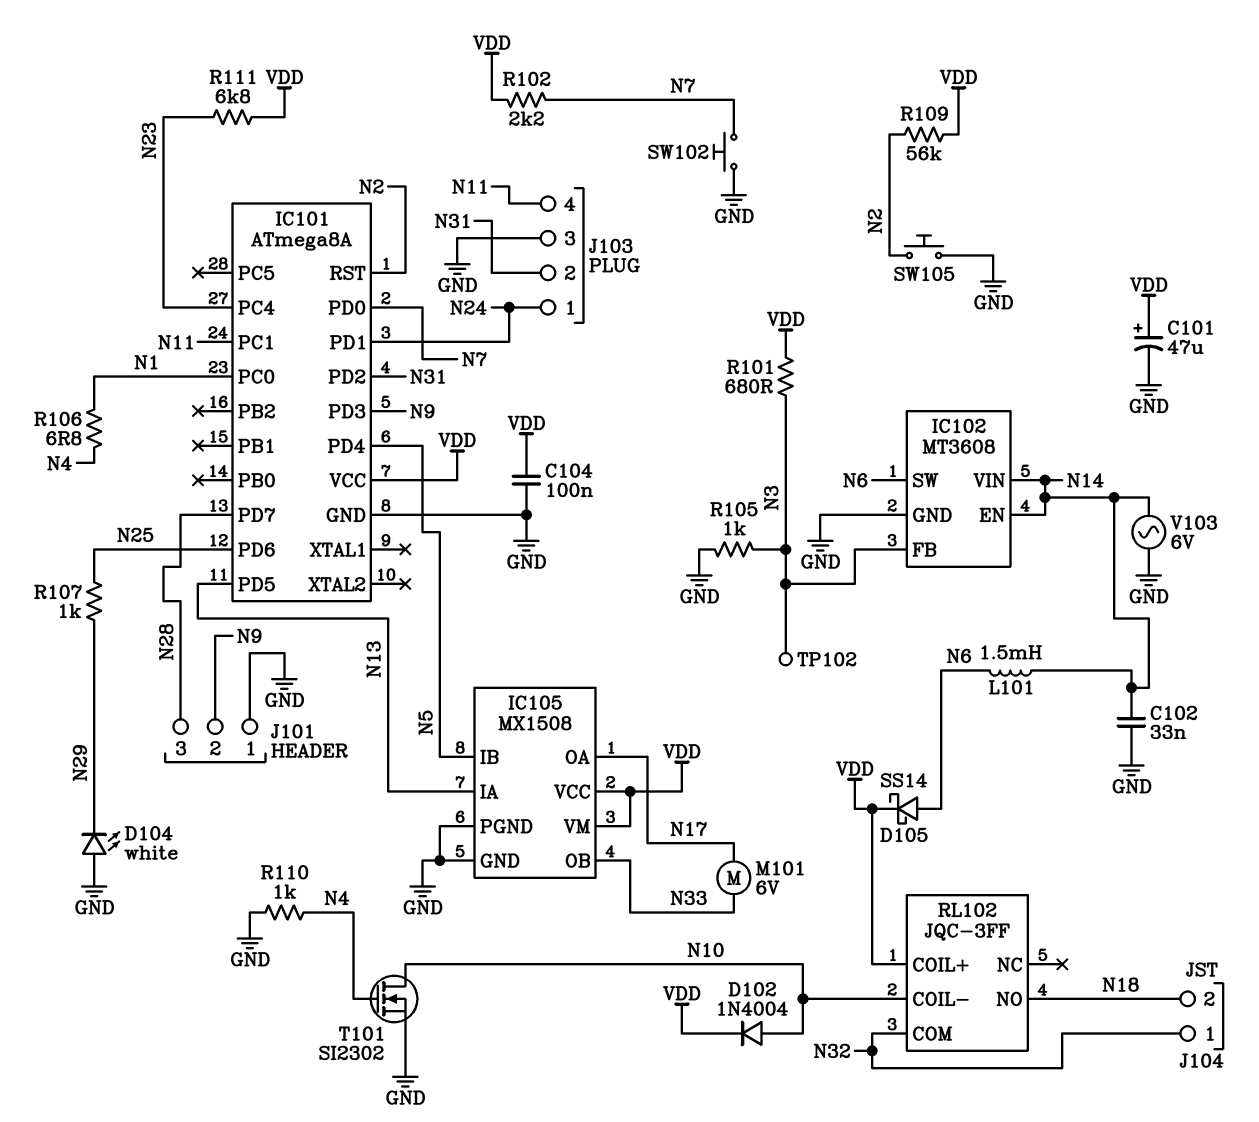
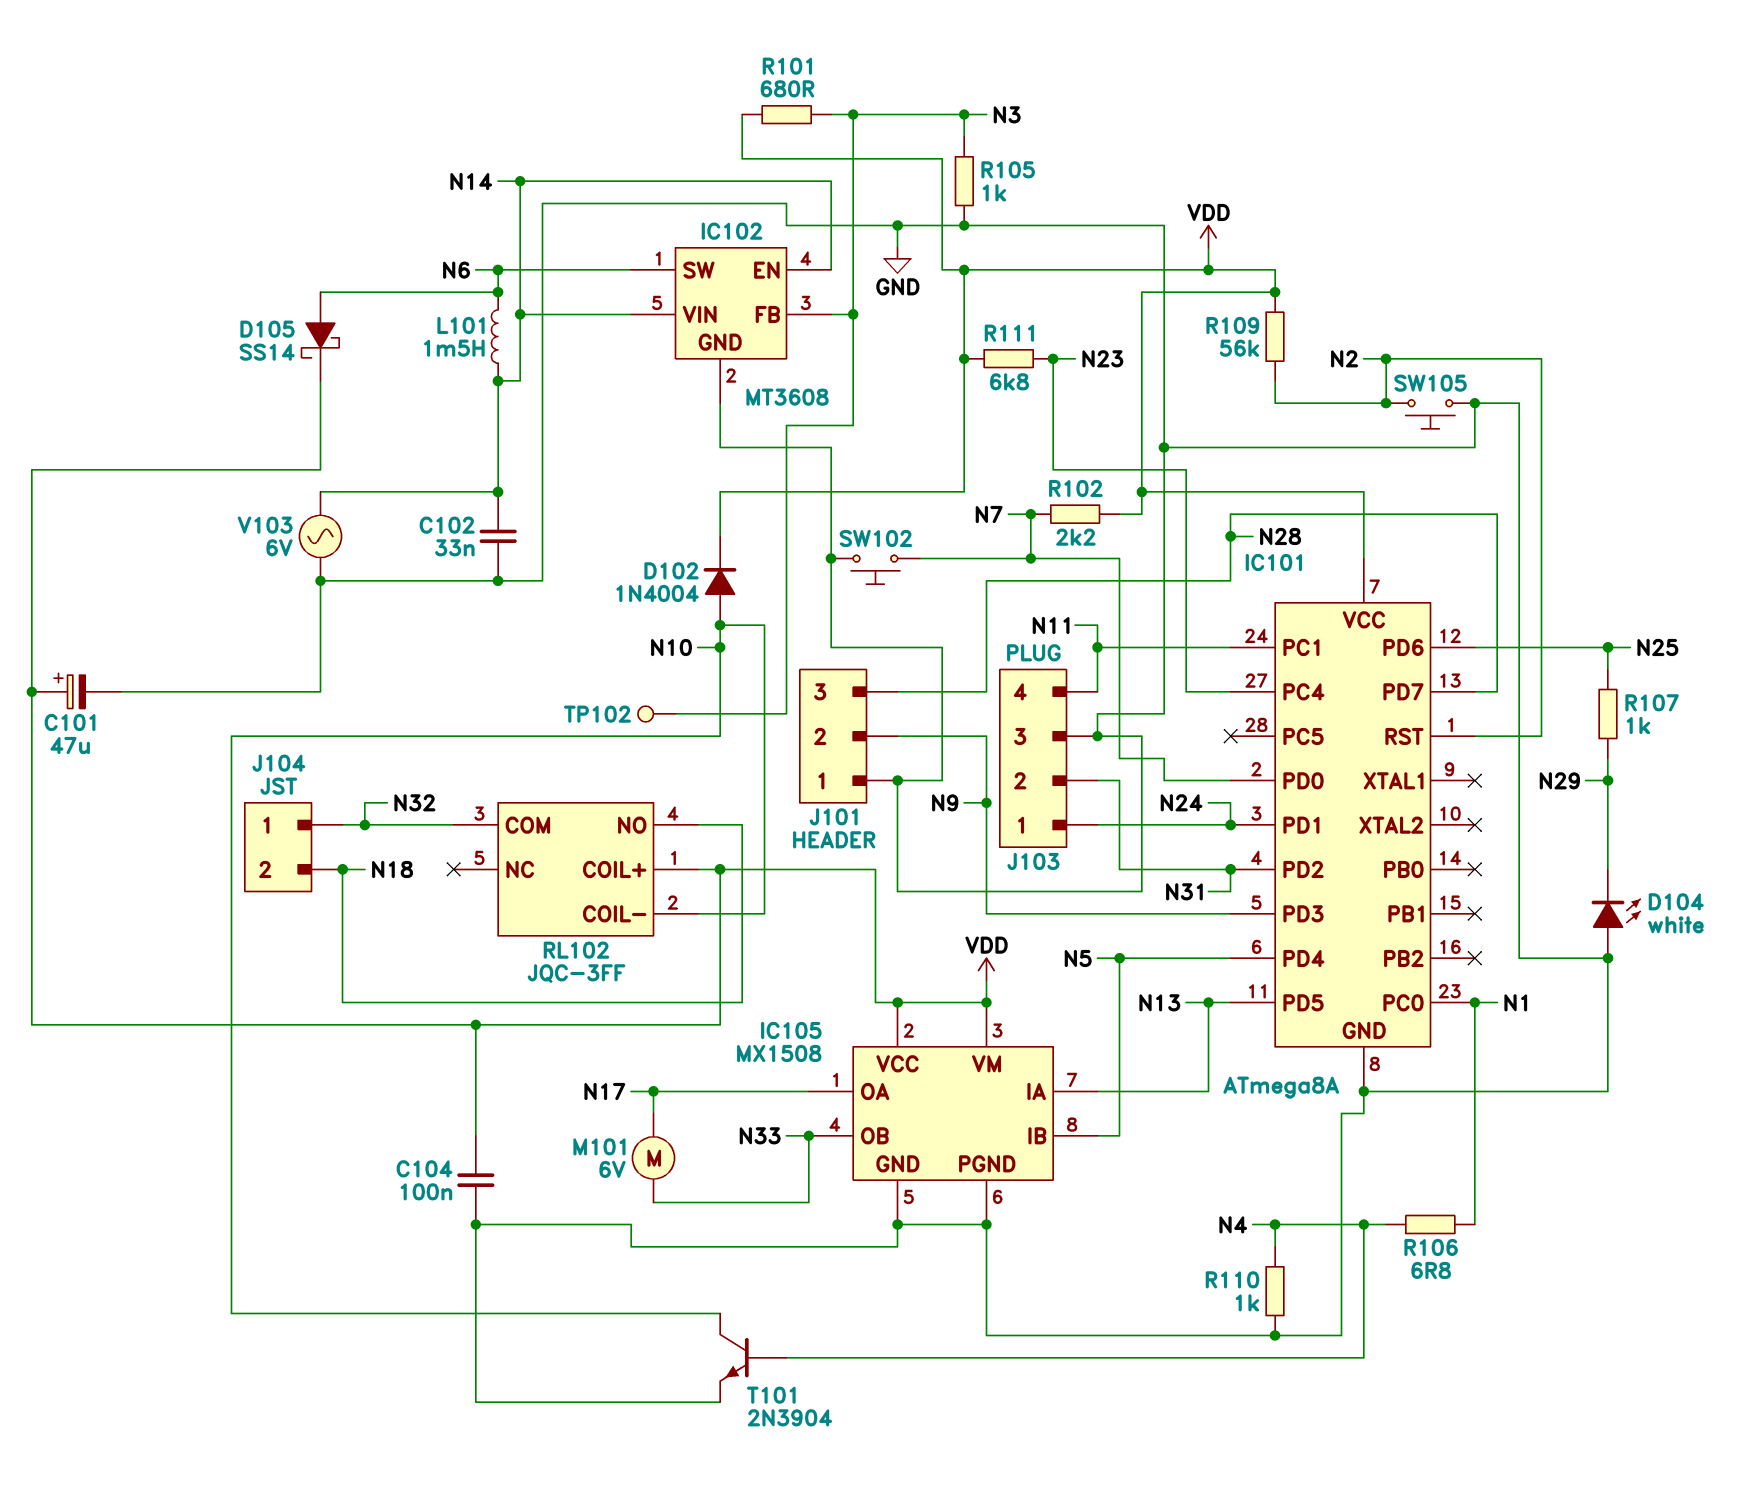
T101: NMOS SI2302 (G N4, D N10, S GND) -> NPN 2N3904 (B N4, C N10, E GND)

